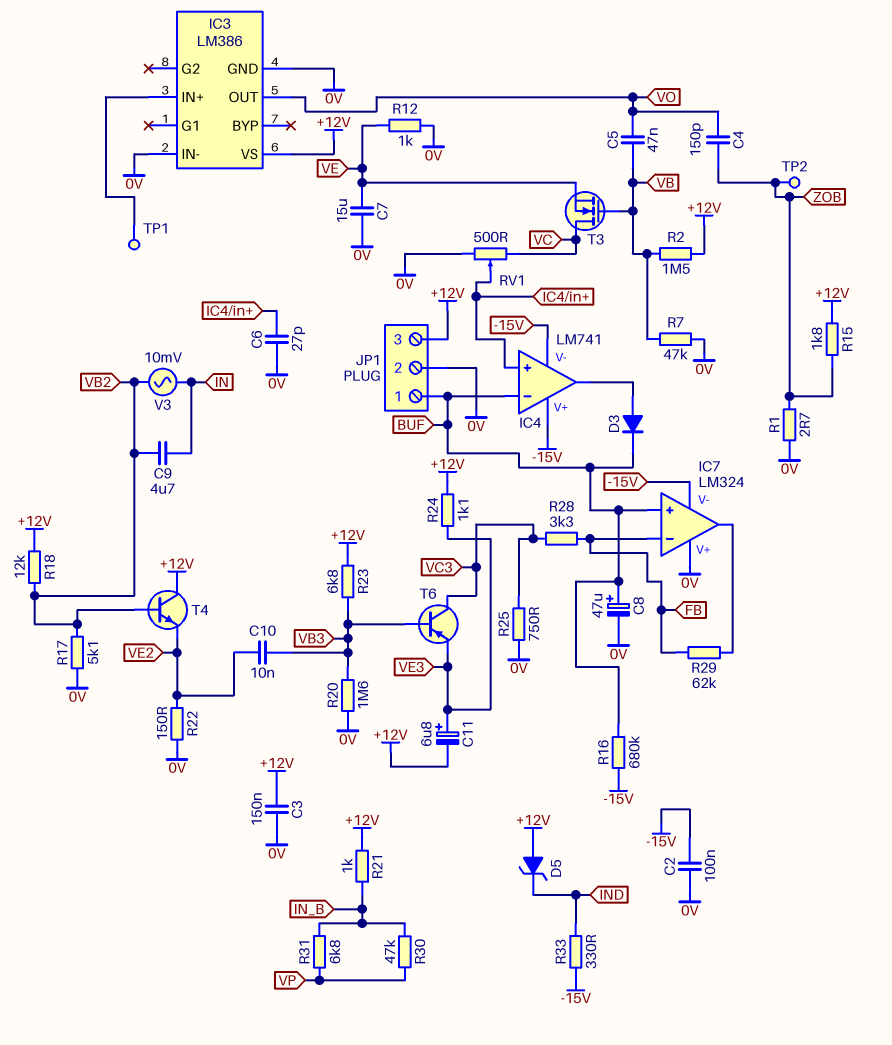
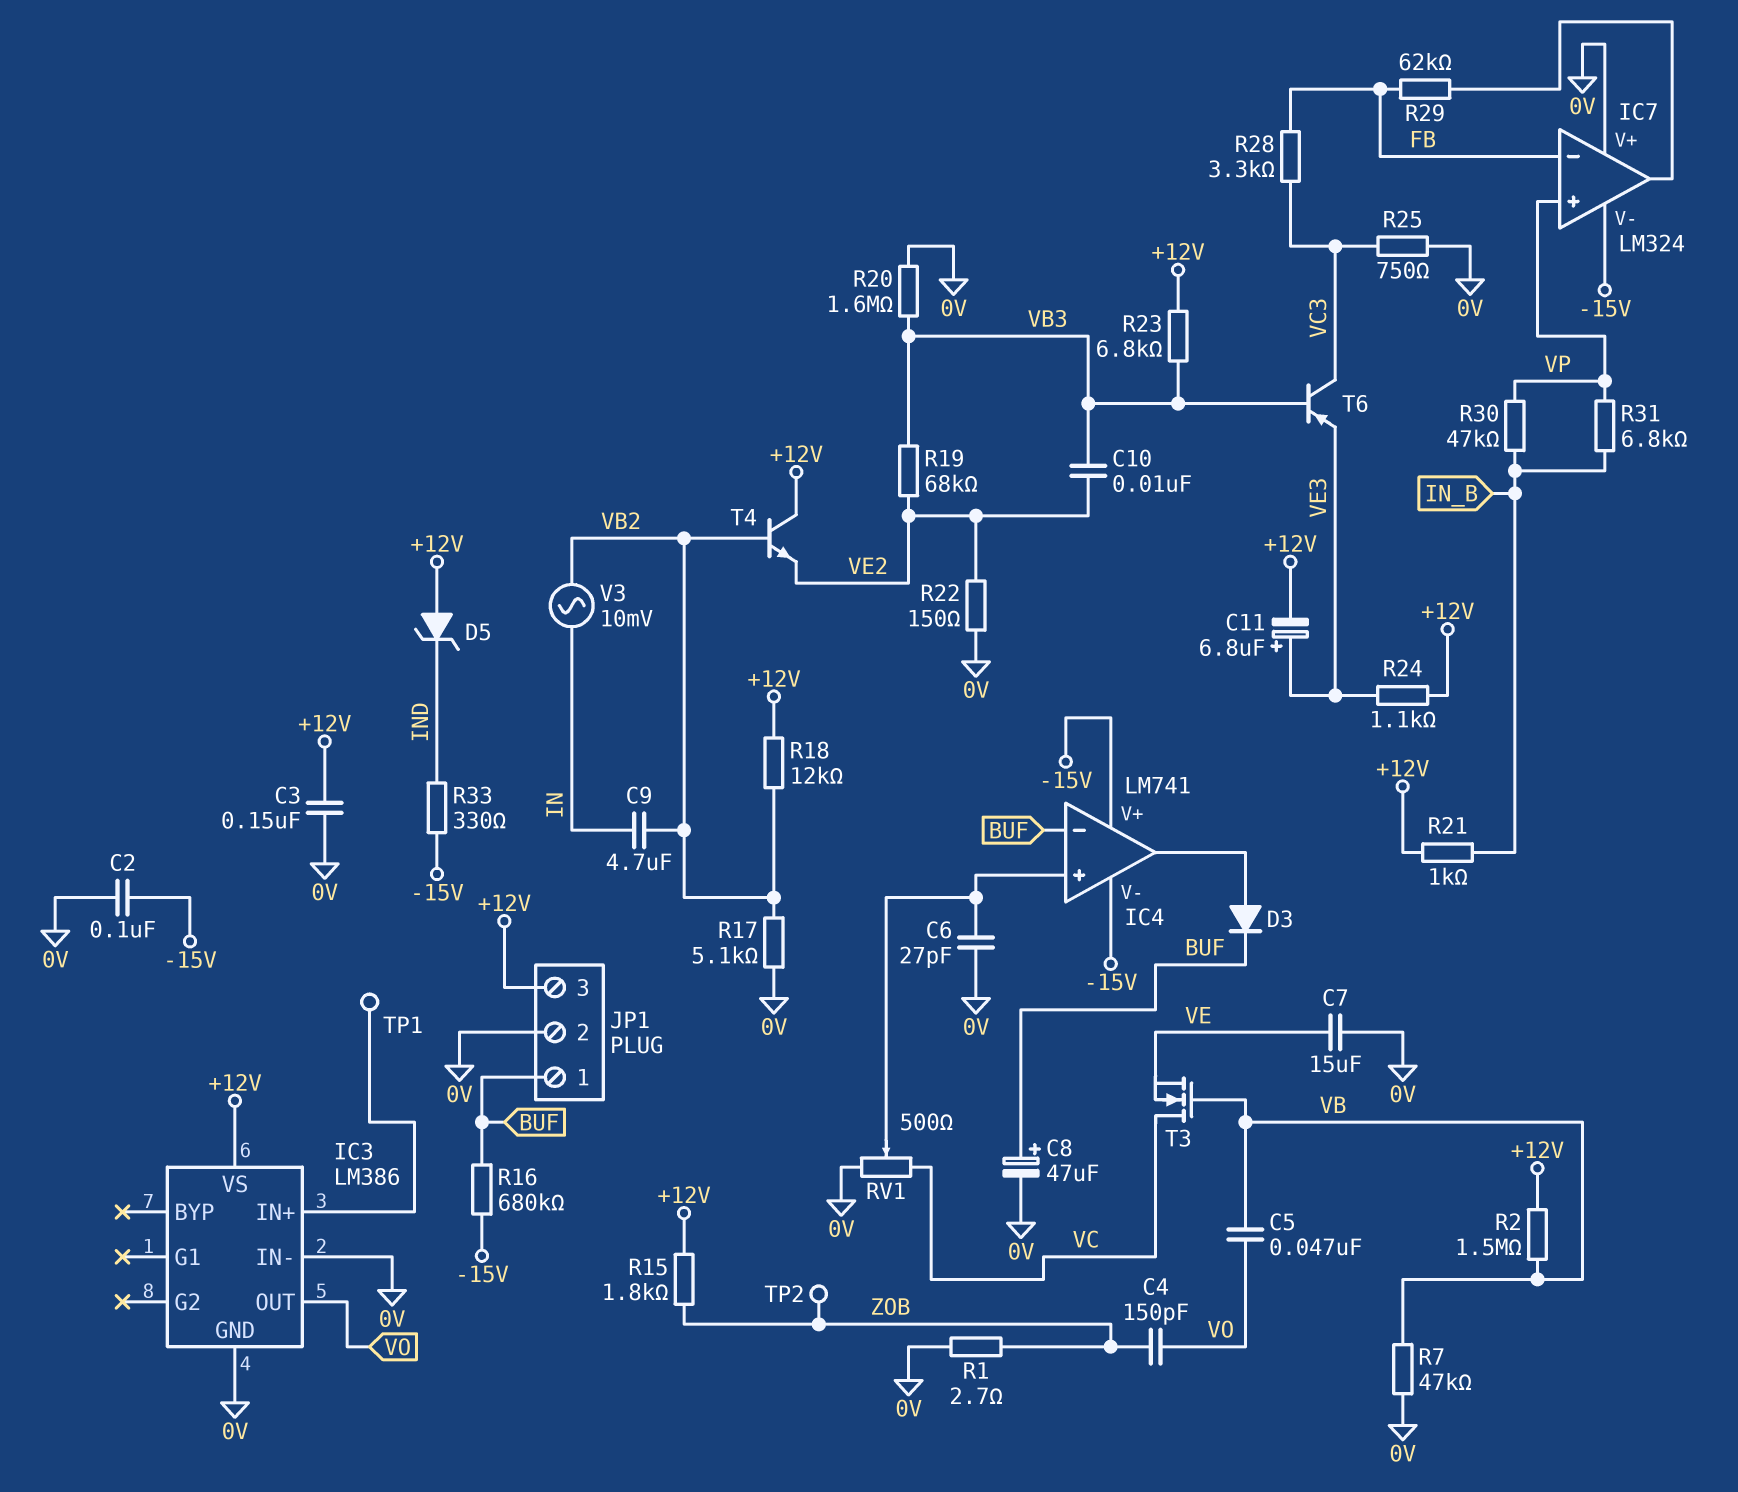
IC7 pin in+: BUF -> VP
R12: 1k (0V, VE) -> none
R19: none -> 68k (VB3, VE2)

